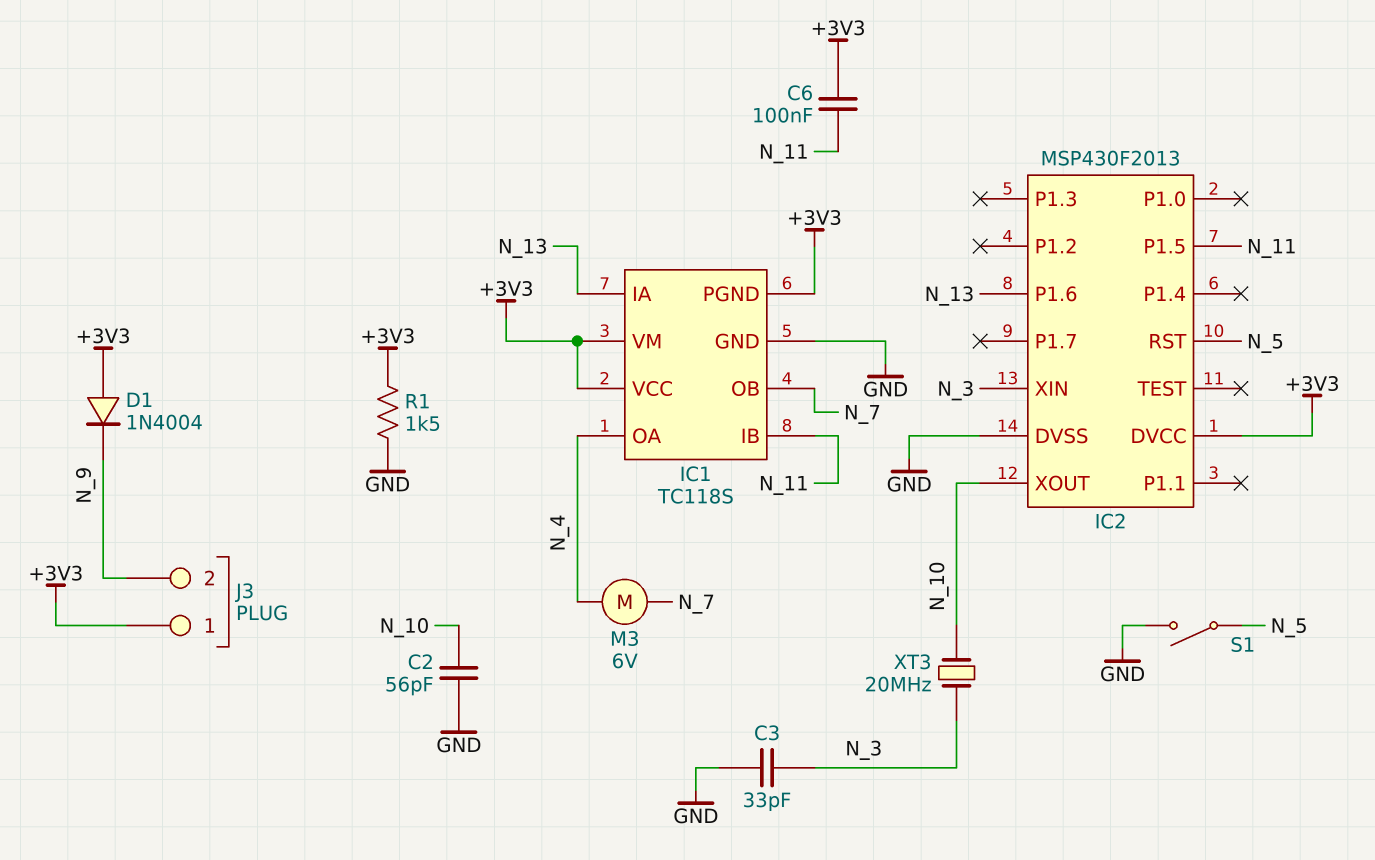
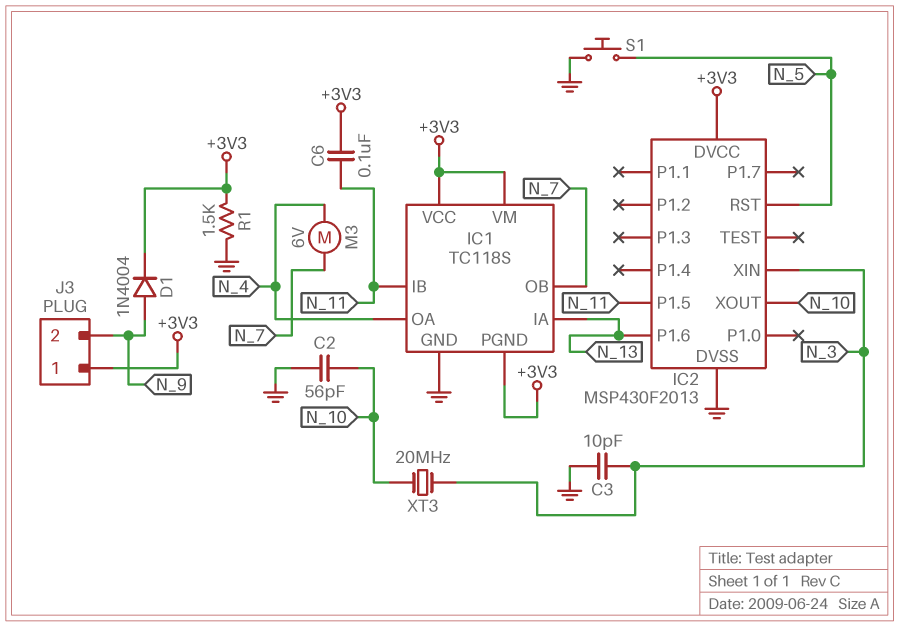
C3: 33pF (GND, N_3) -> 10pF (GND, N_3)
D1: diode 1N4004 (A +3V3, K N_9) -> diode 1N4004 (A N_9, K +3V3)
S1: switch (GND, N_5) -> button (GND, N_5)

